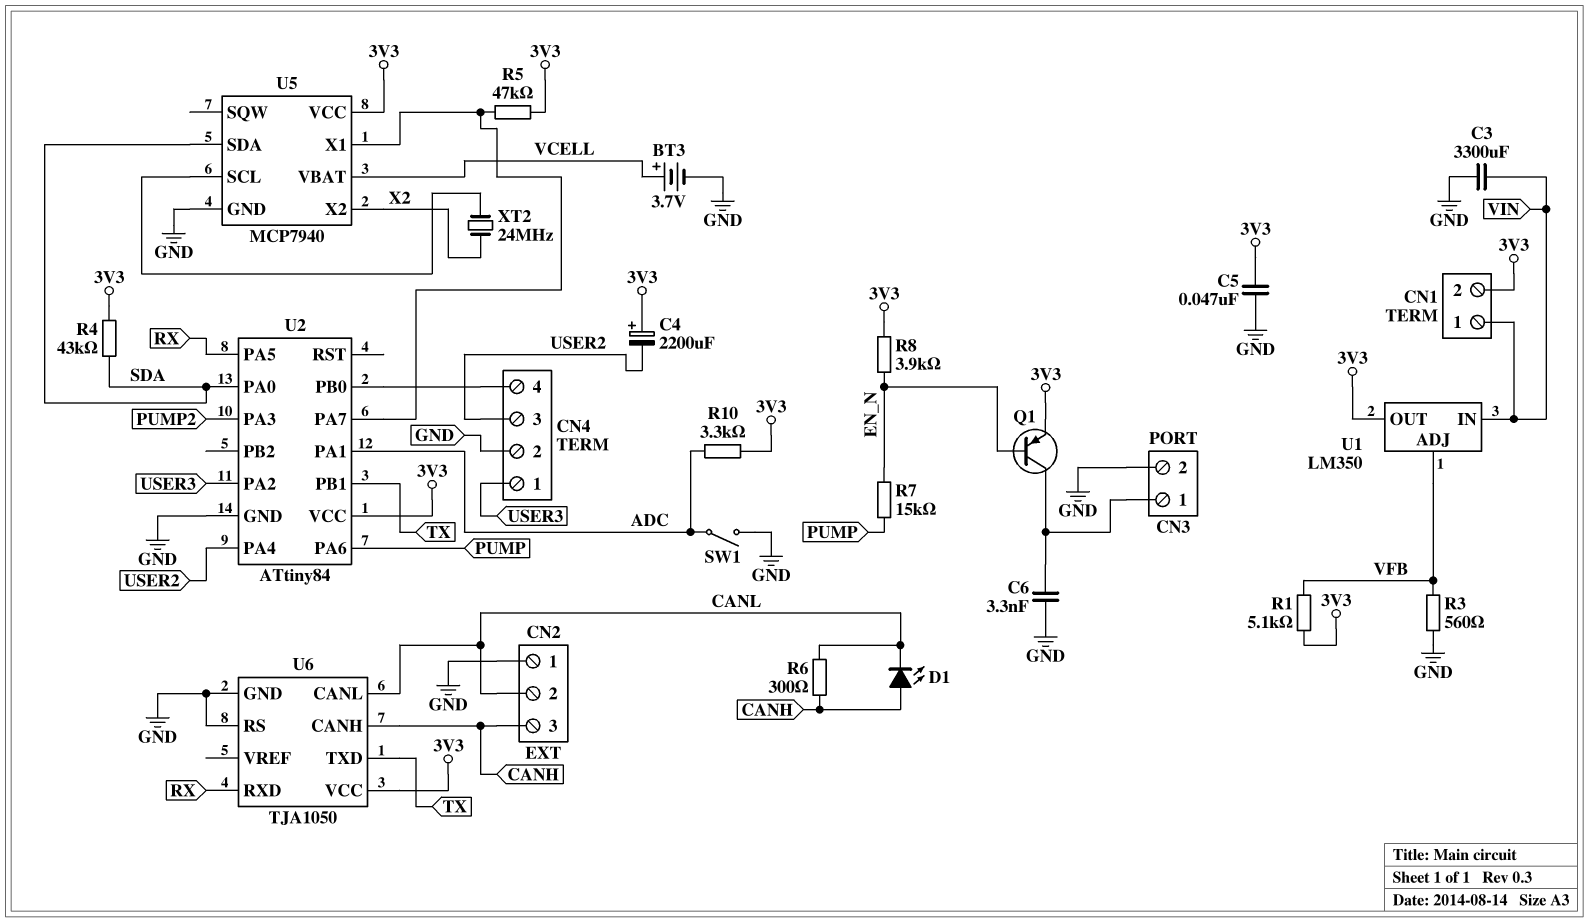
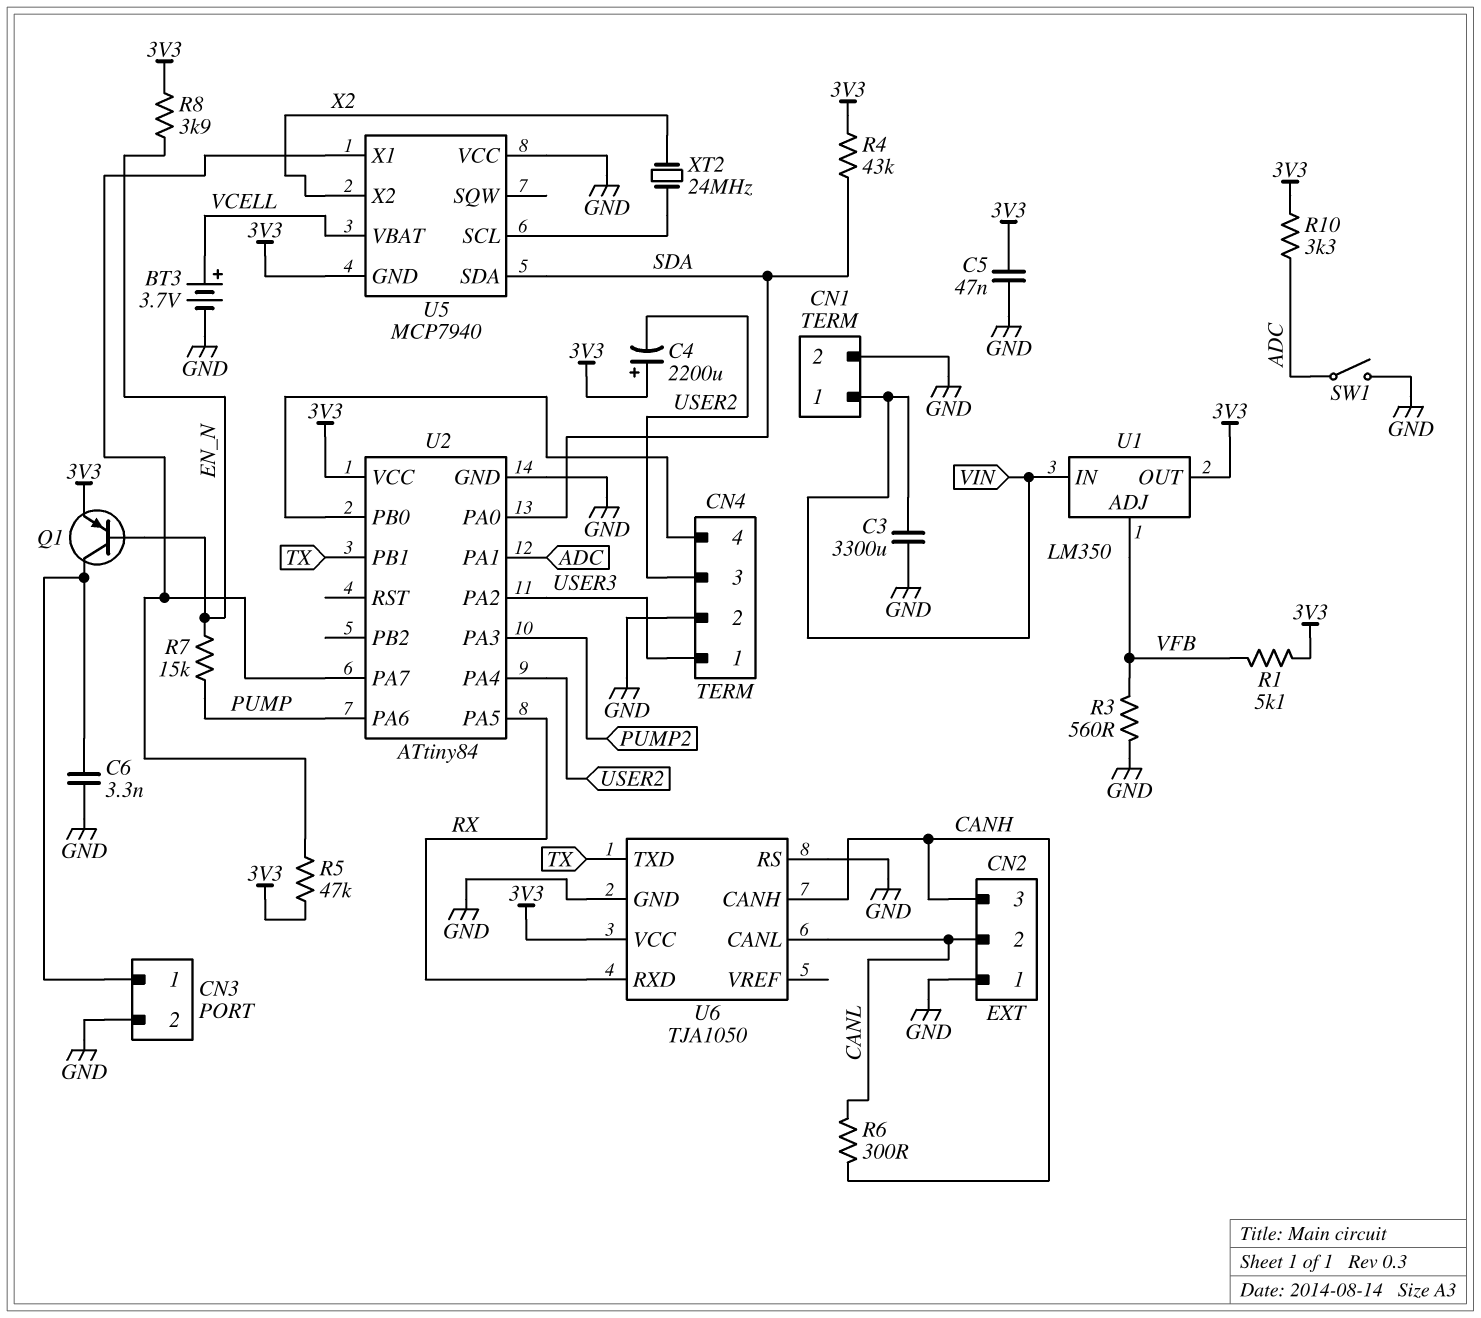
CN1 pin 2: 3V3 -> GND
D1: LED (A CANH, K CANL) -> none
U5 pin GND: GND -> 3V3
U5 pin VCC: 3V3 -> GND

